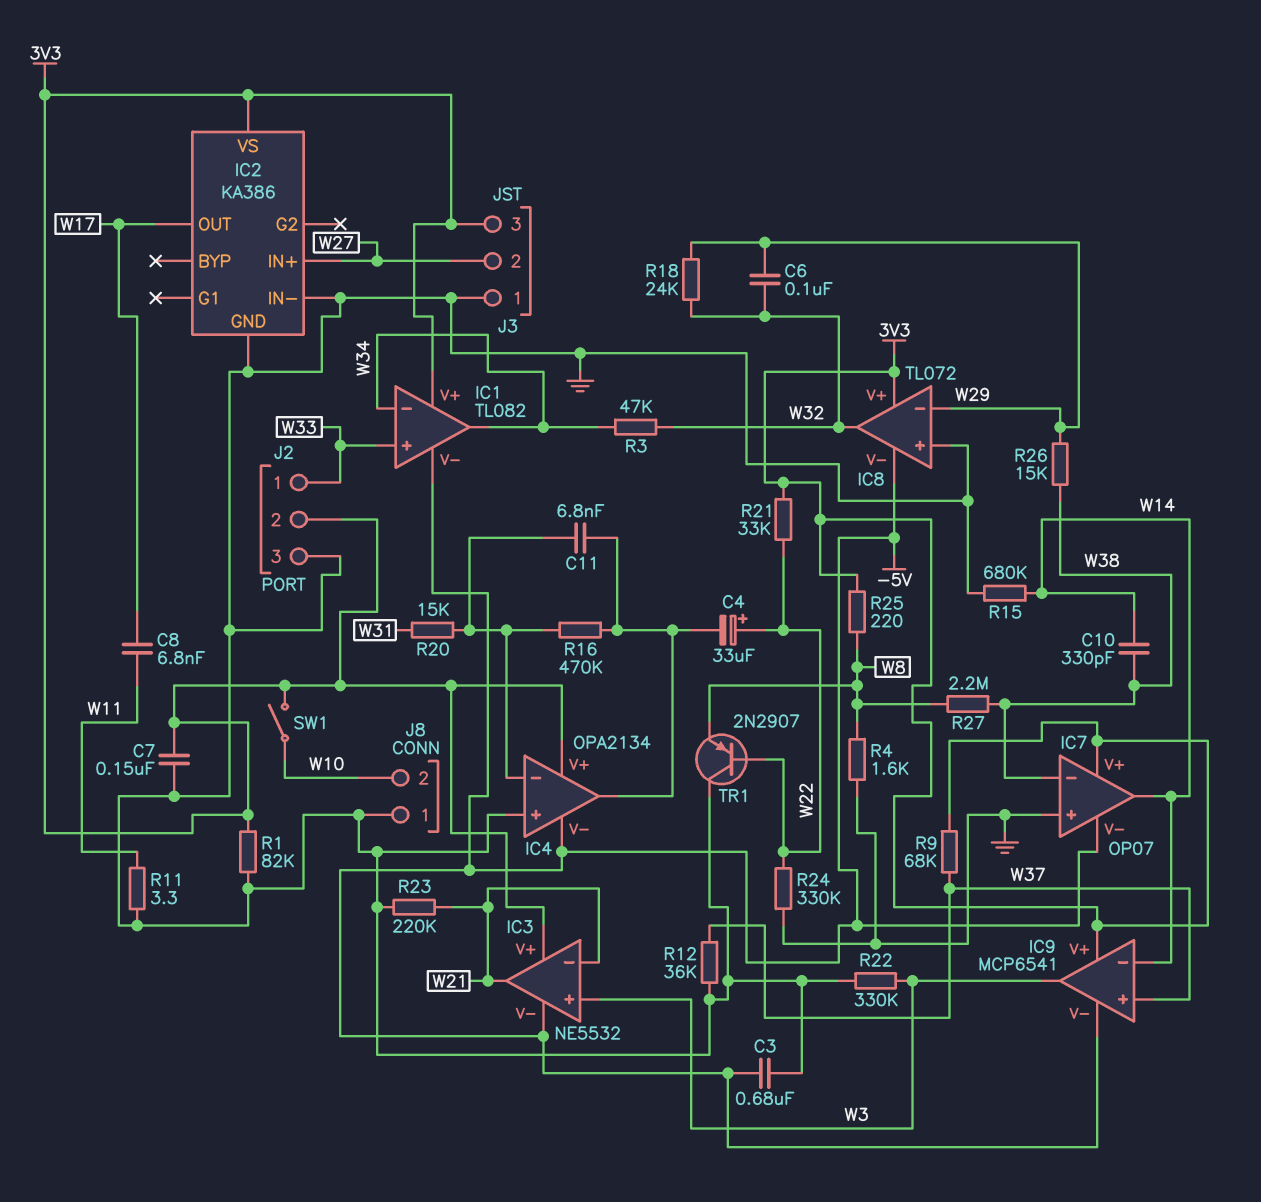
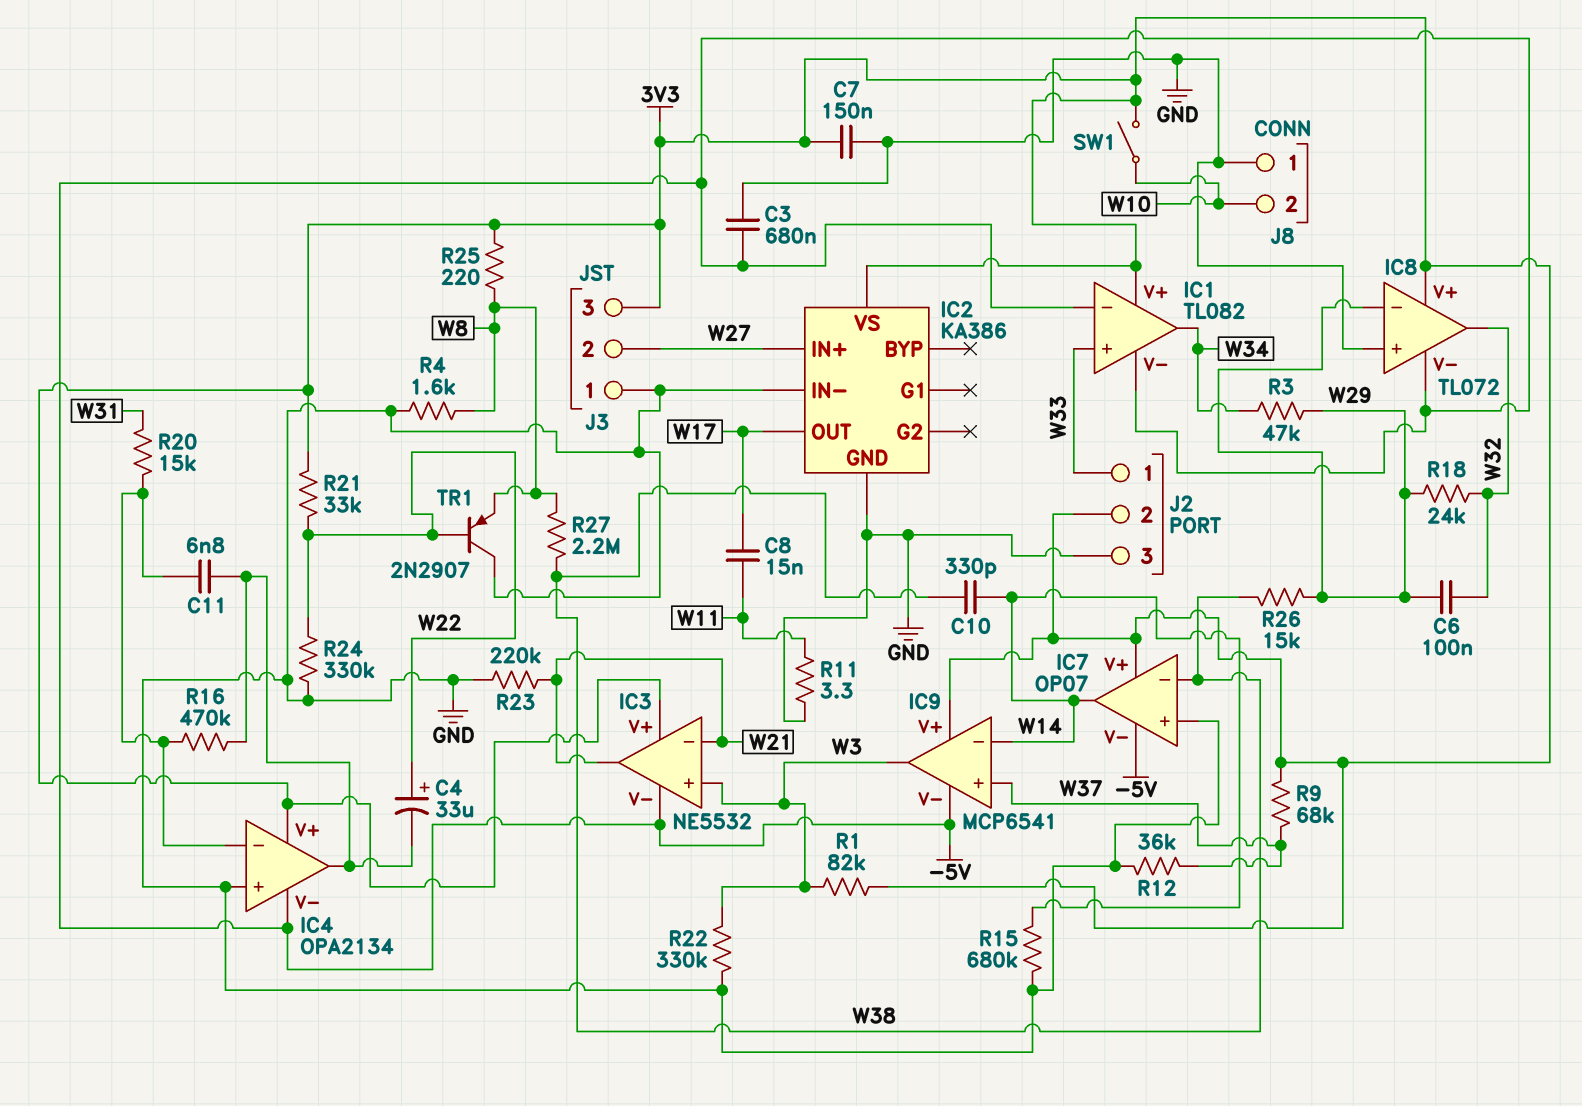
C8: 6.8nF (W11, W17) -> 15nF (W11, W17)
IC1 pin in-: W34 -> -5V
R1: 82k (3V3, GND) -> 82k (3V3, W3)
R3: 47k (W32, W34) -> 47k (W29, W34)

